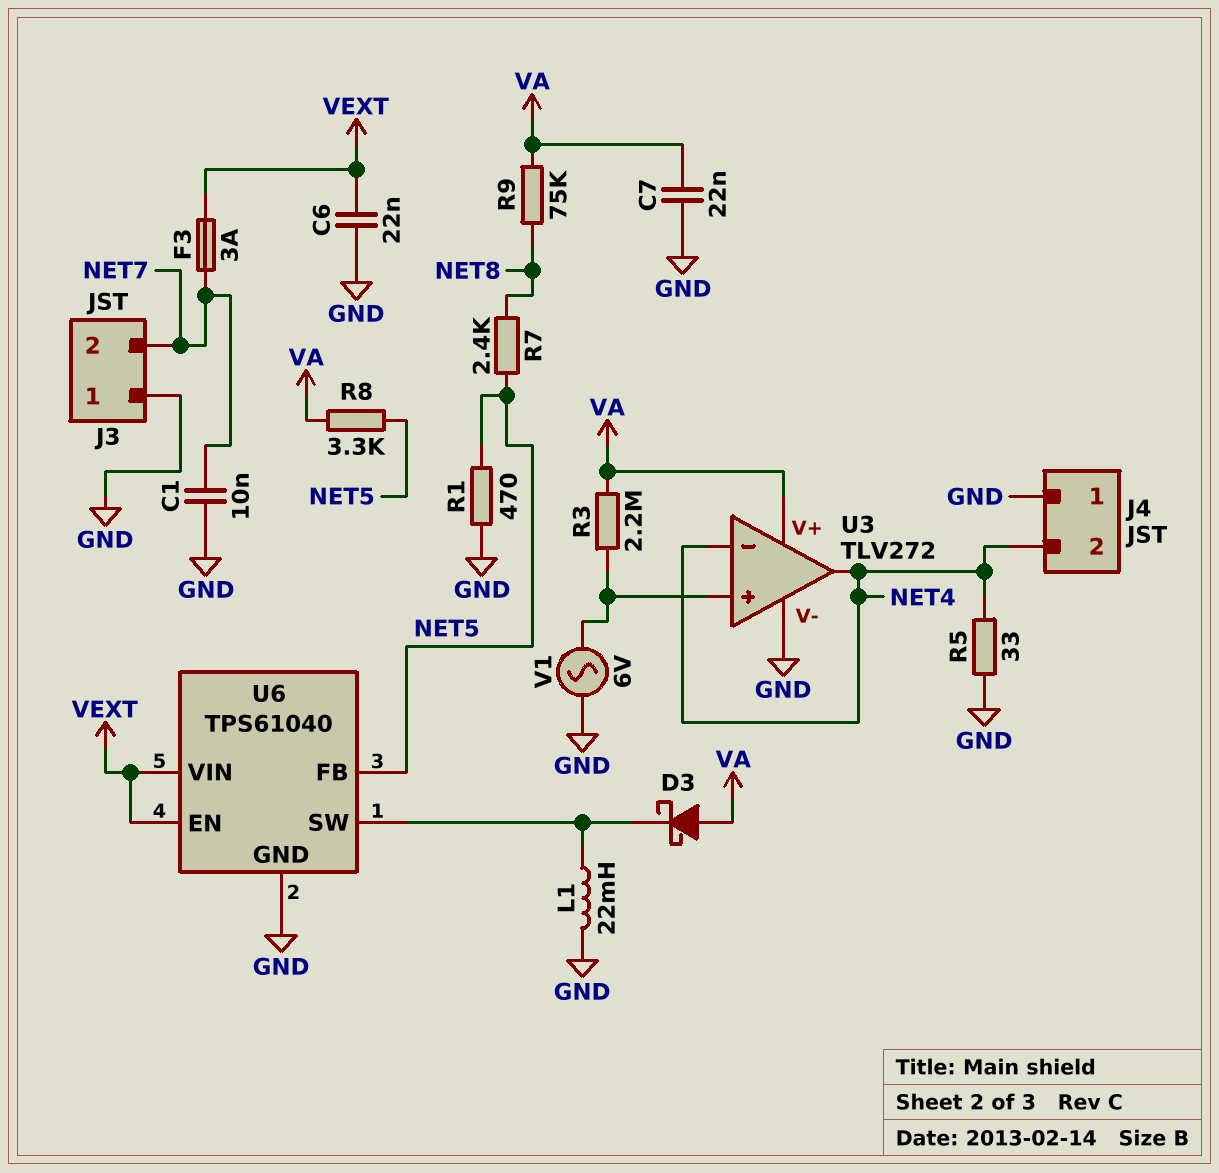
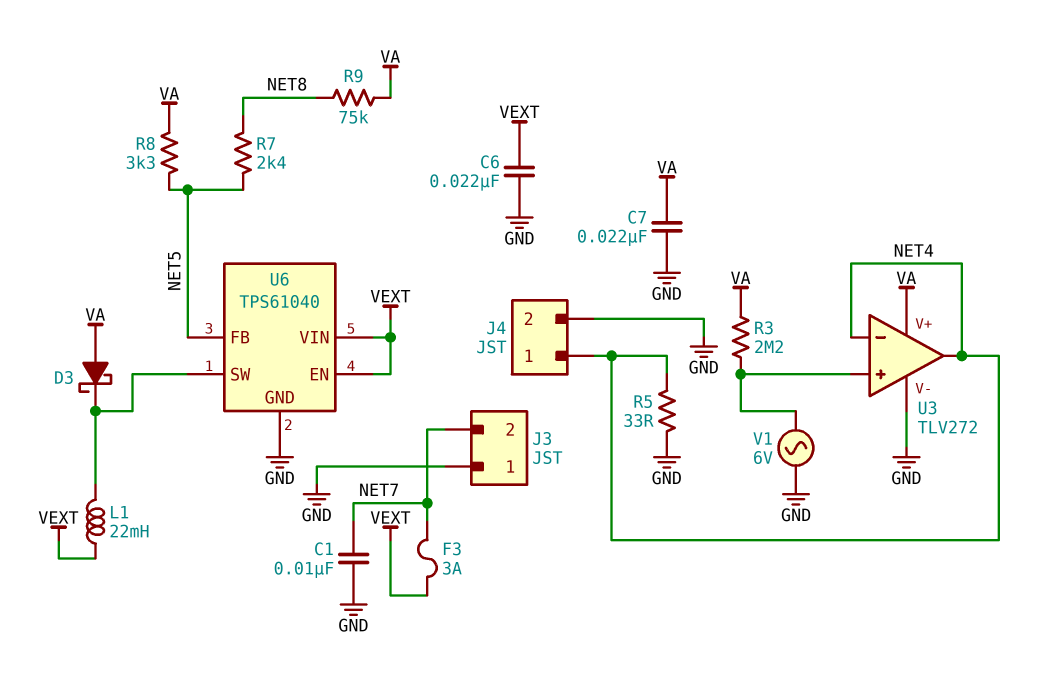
J4 pin 1: GND -> NET4
J4 pin 2: NET4 -> GND
L1: 22mH (GND, U6/SW) -> 22mH (U6/SW, VEXT)
R1: 470 (GND, NET5) -> none

